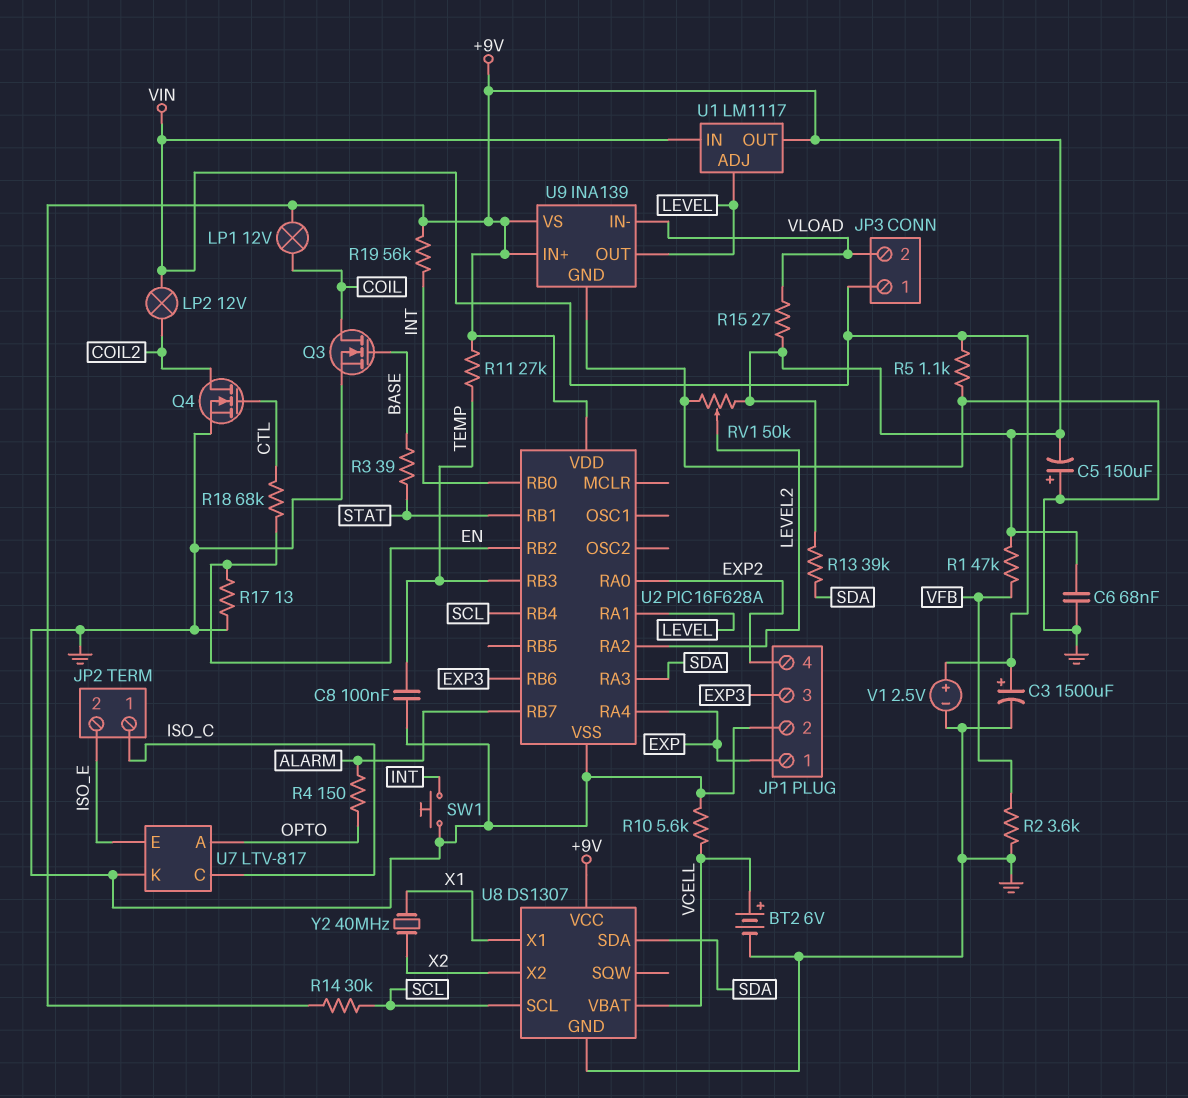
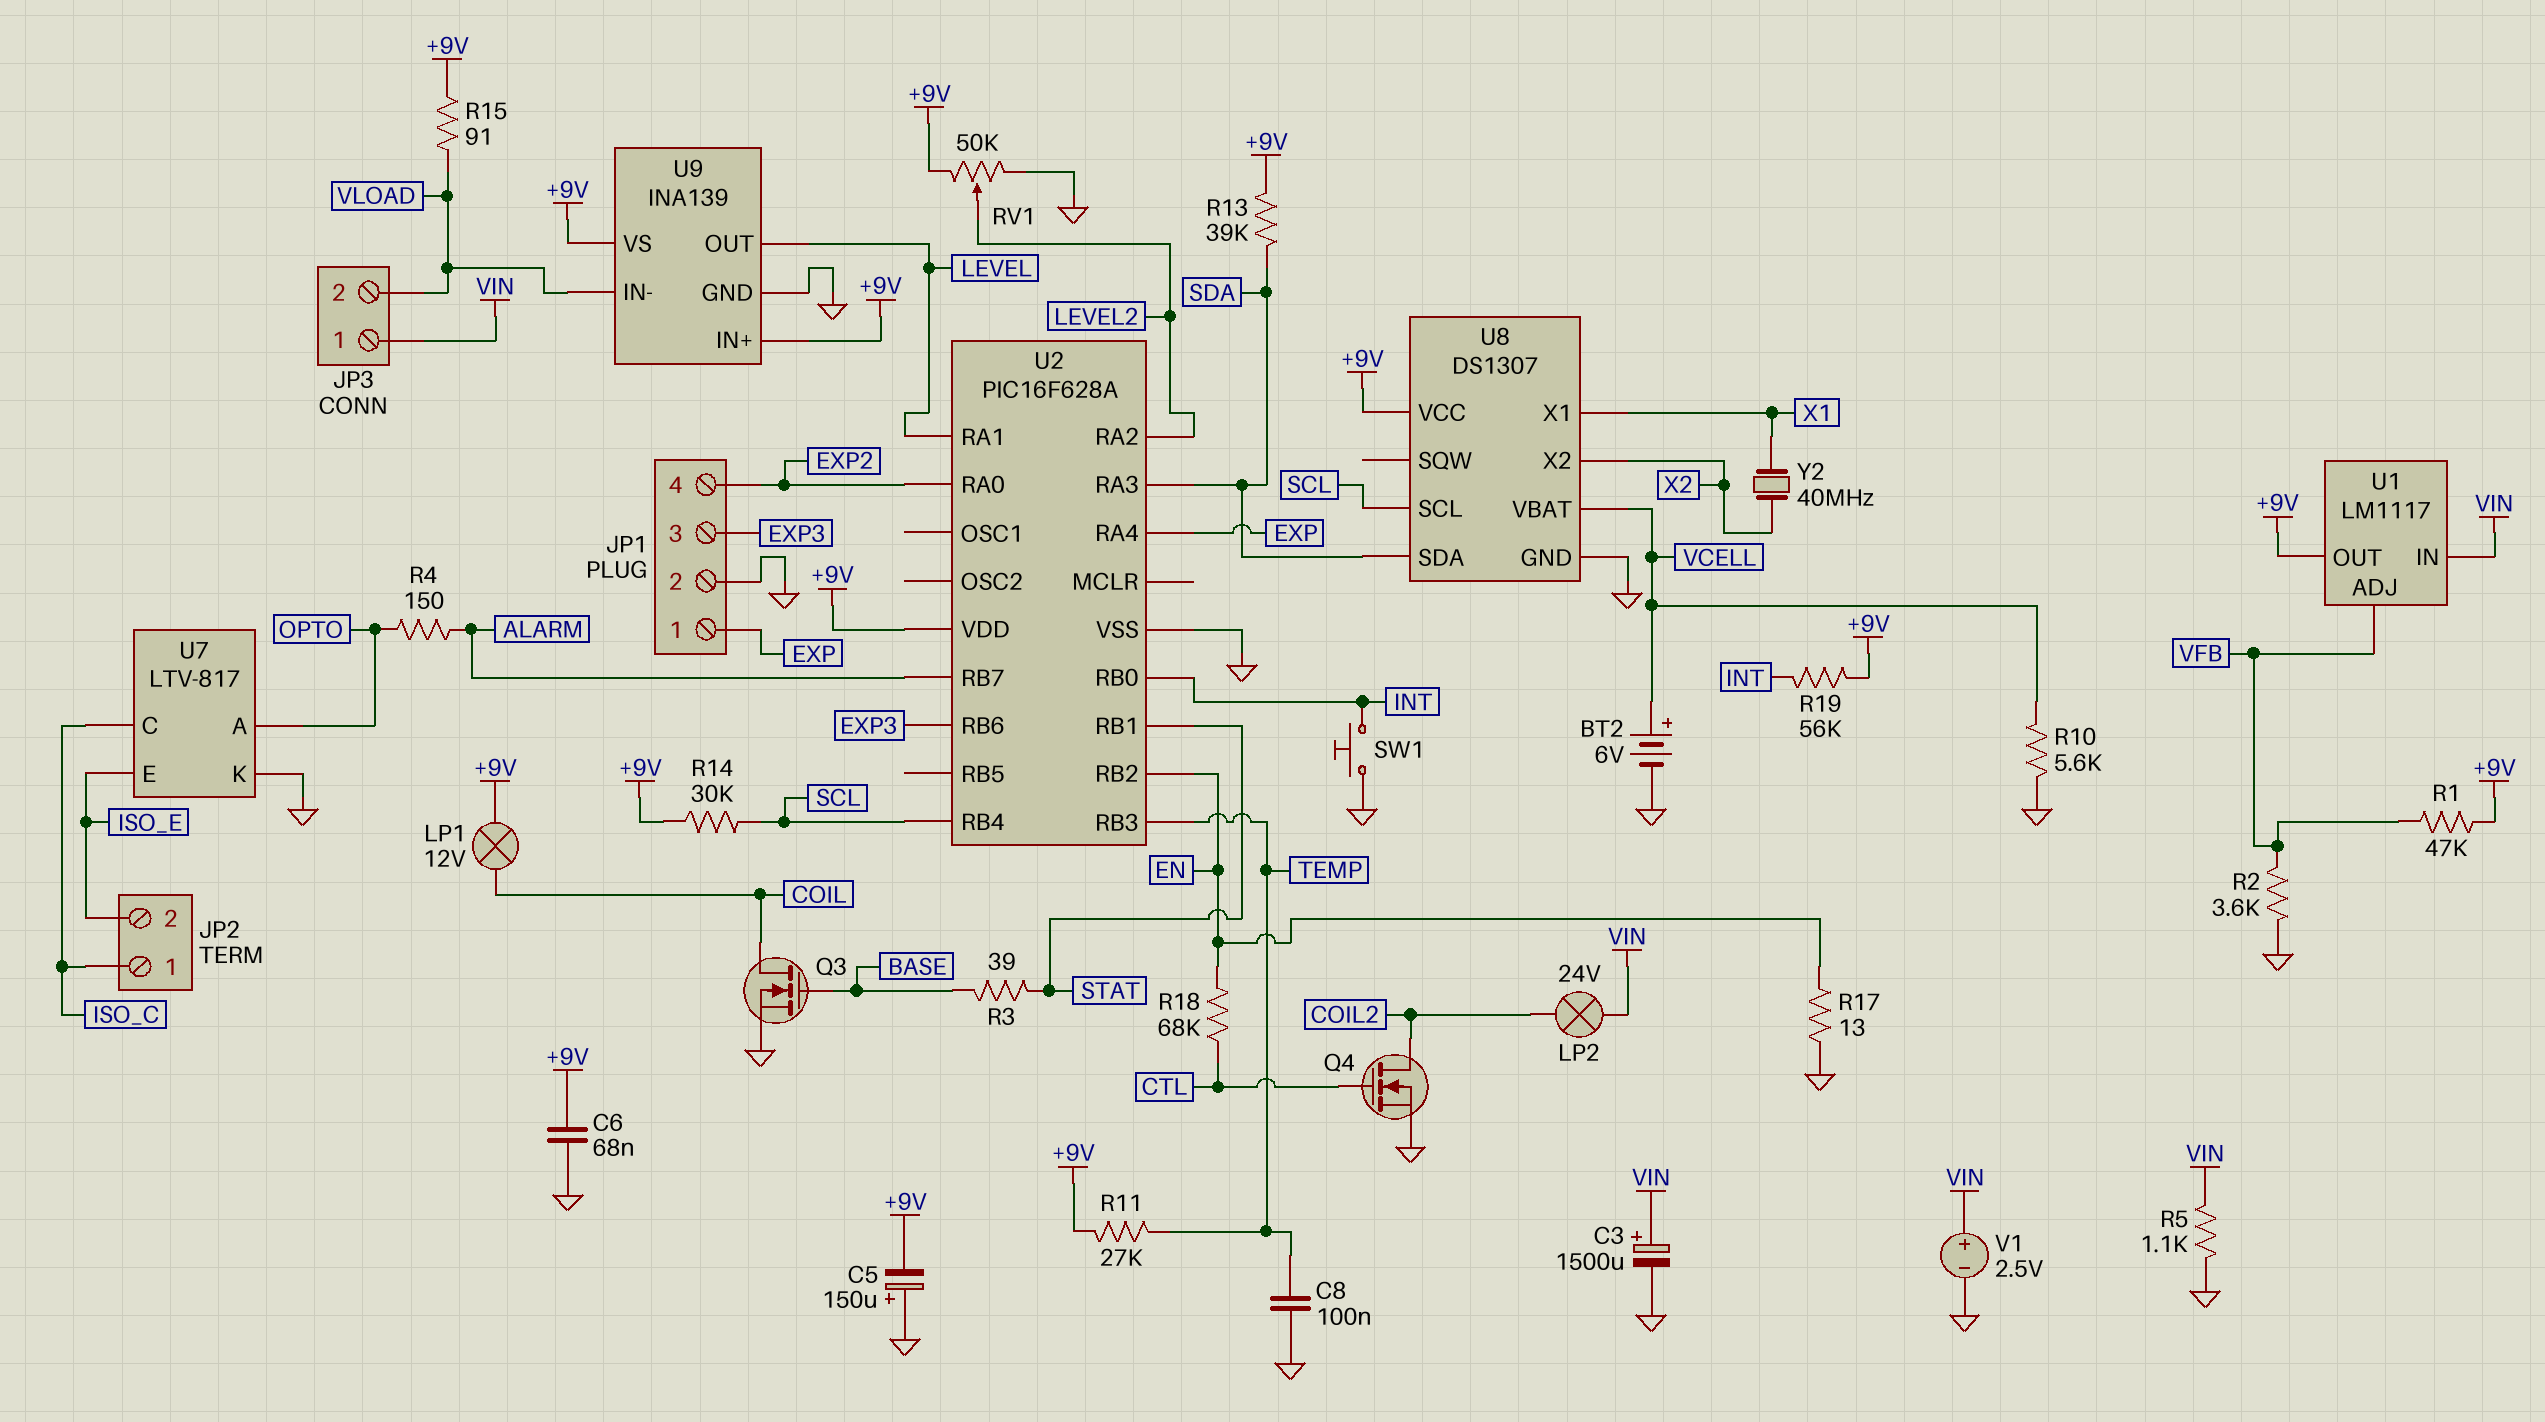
LP2: lamp 12V (COIL2, VIN) -> lamp 24V (COIL2, VIN)
R15: 27 (+9V, VLOAD) -> 91 (+9V, VLOAD)
U1 pin ADJ: LEVEL -> VFB

